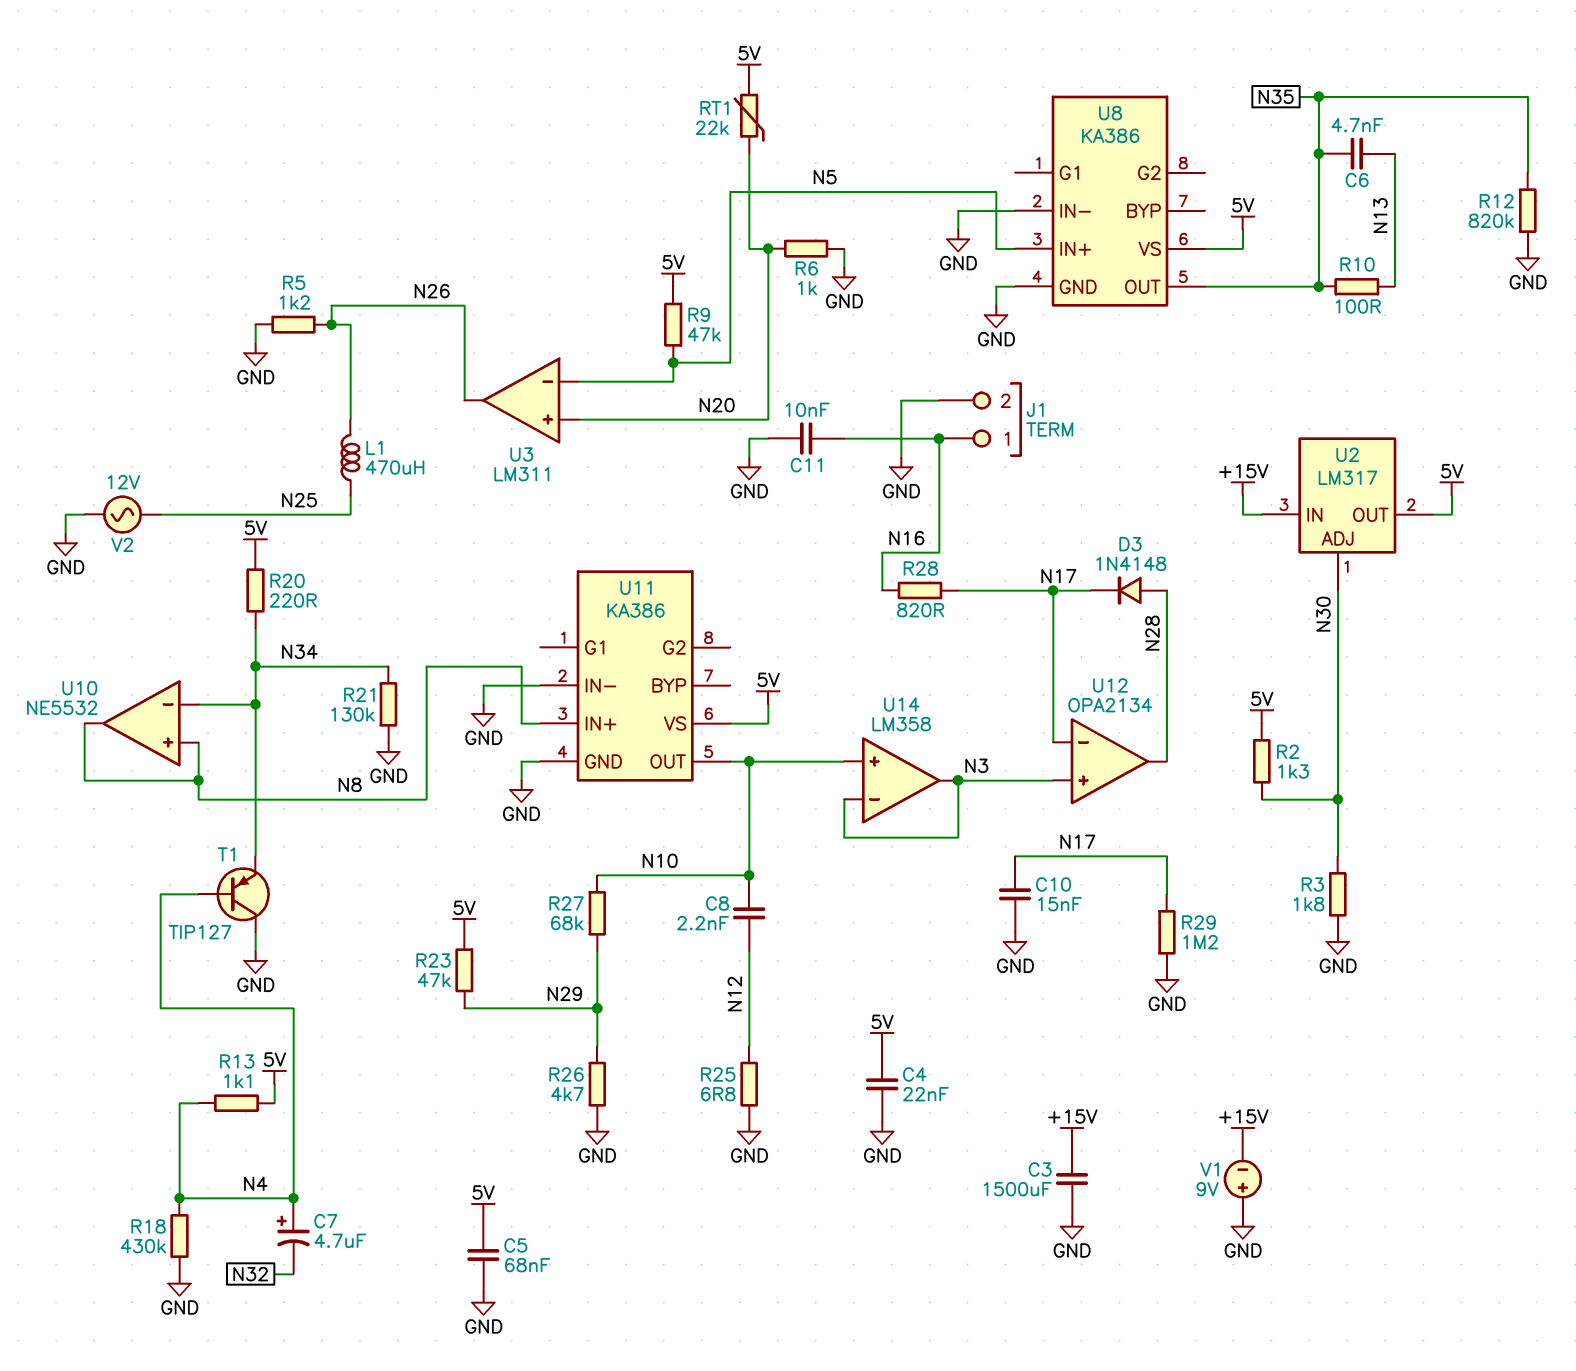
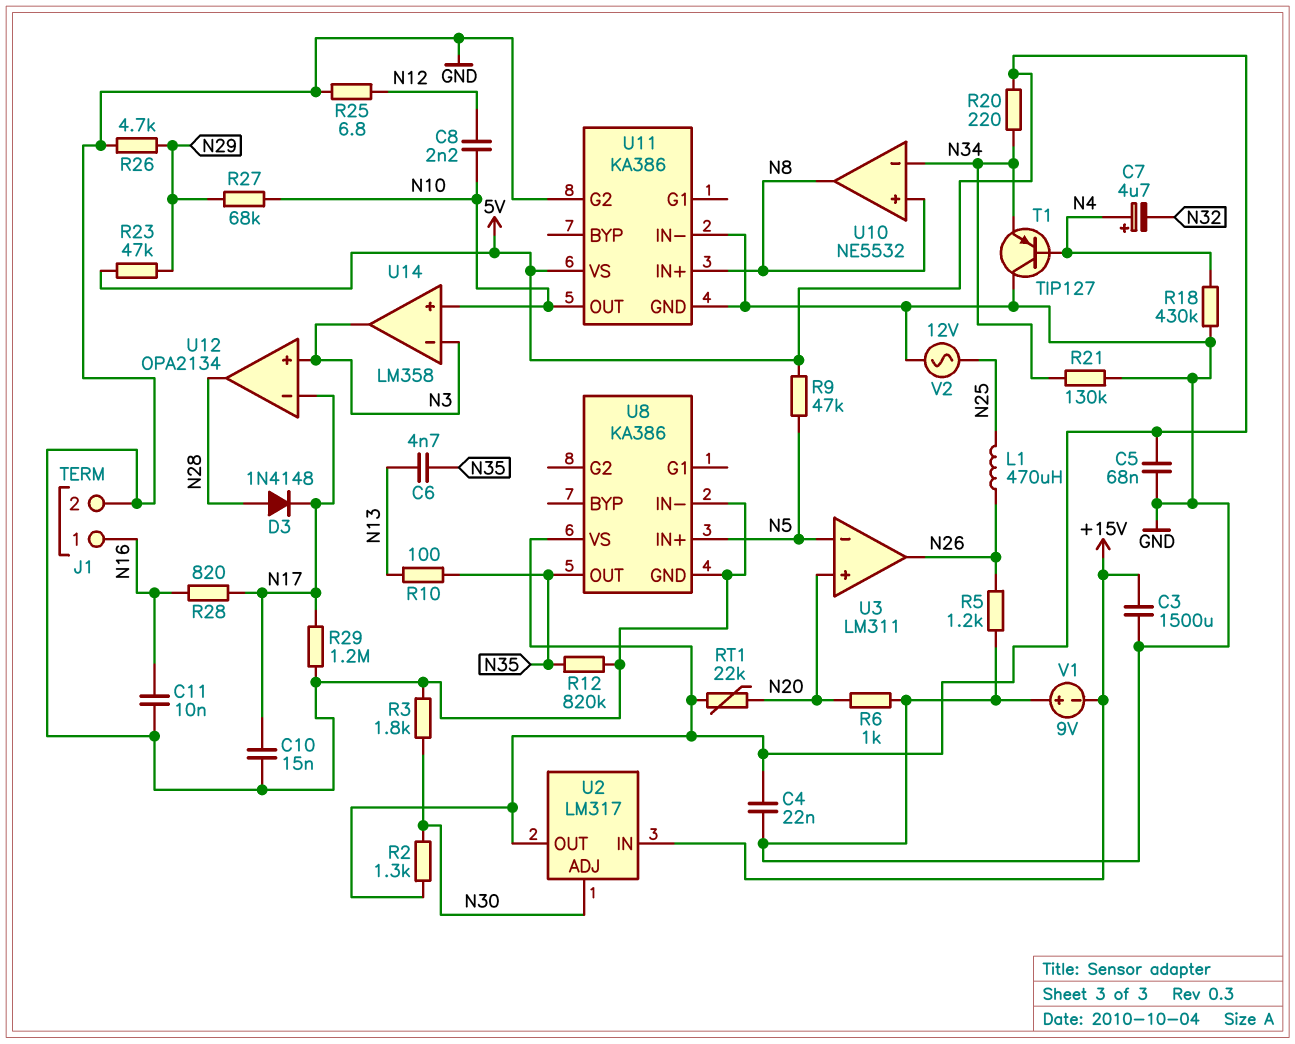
R13: 1.1k (5V, N4) -> none
U11 pin G2: none -> GND

